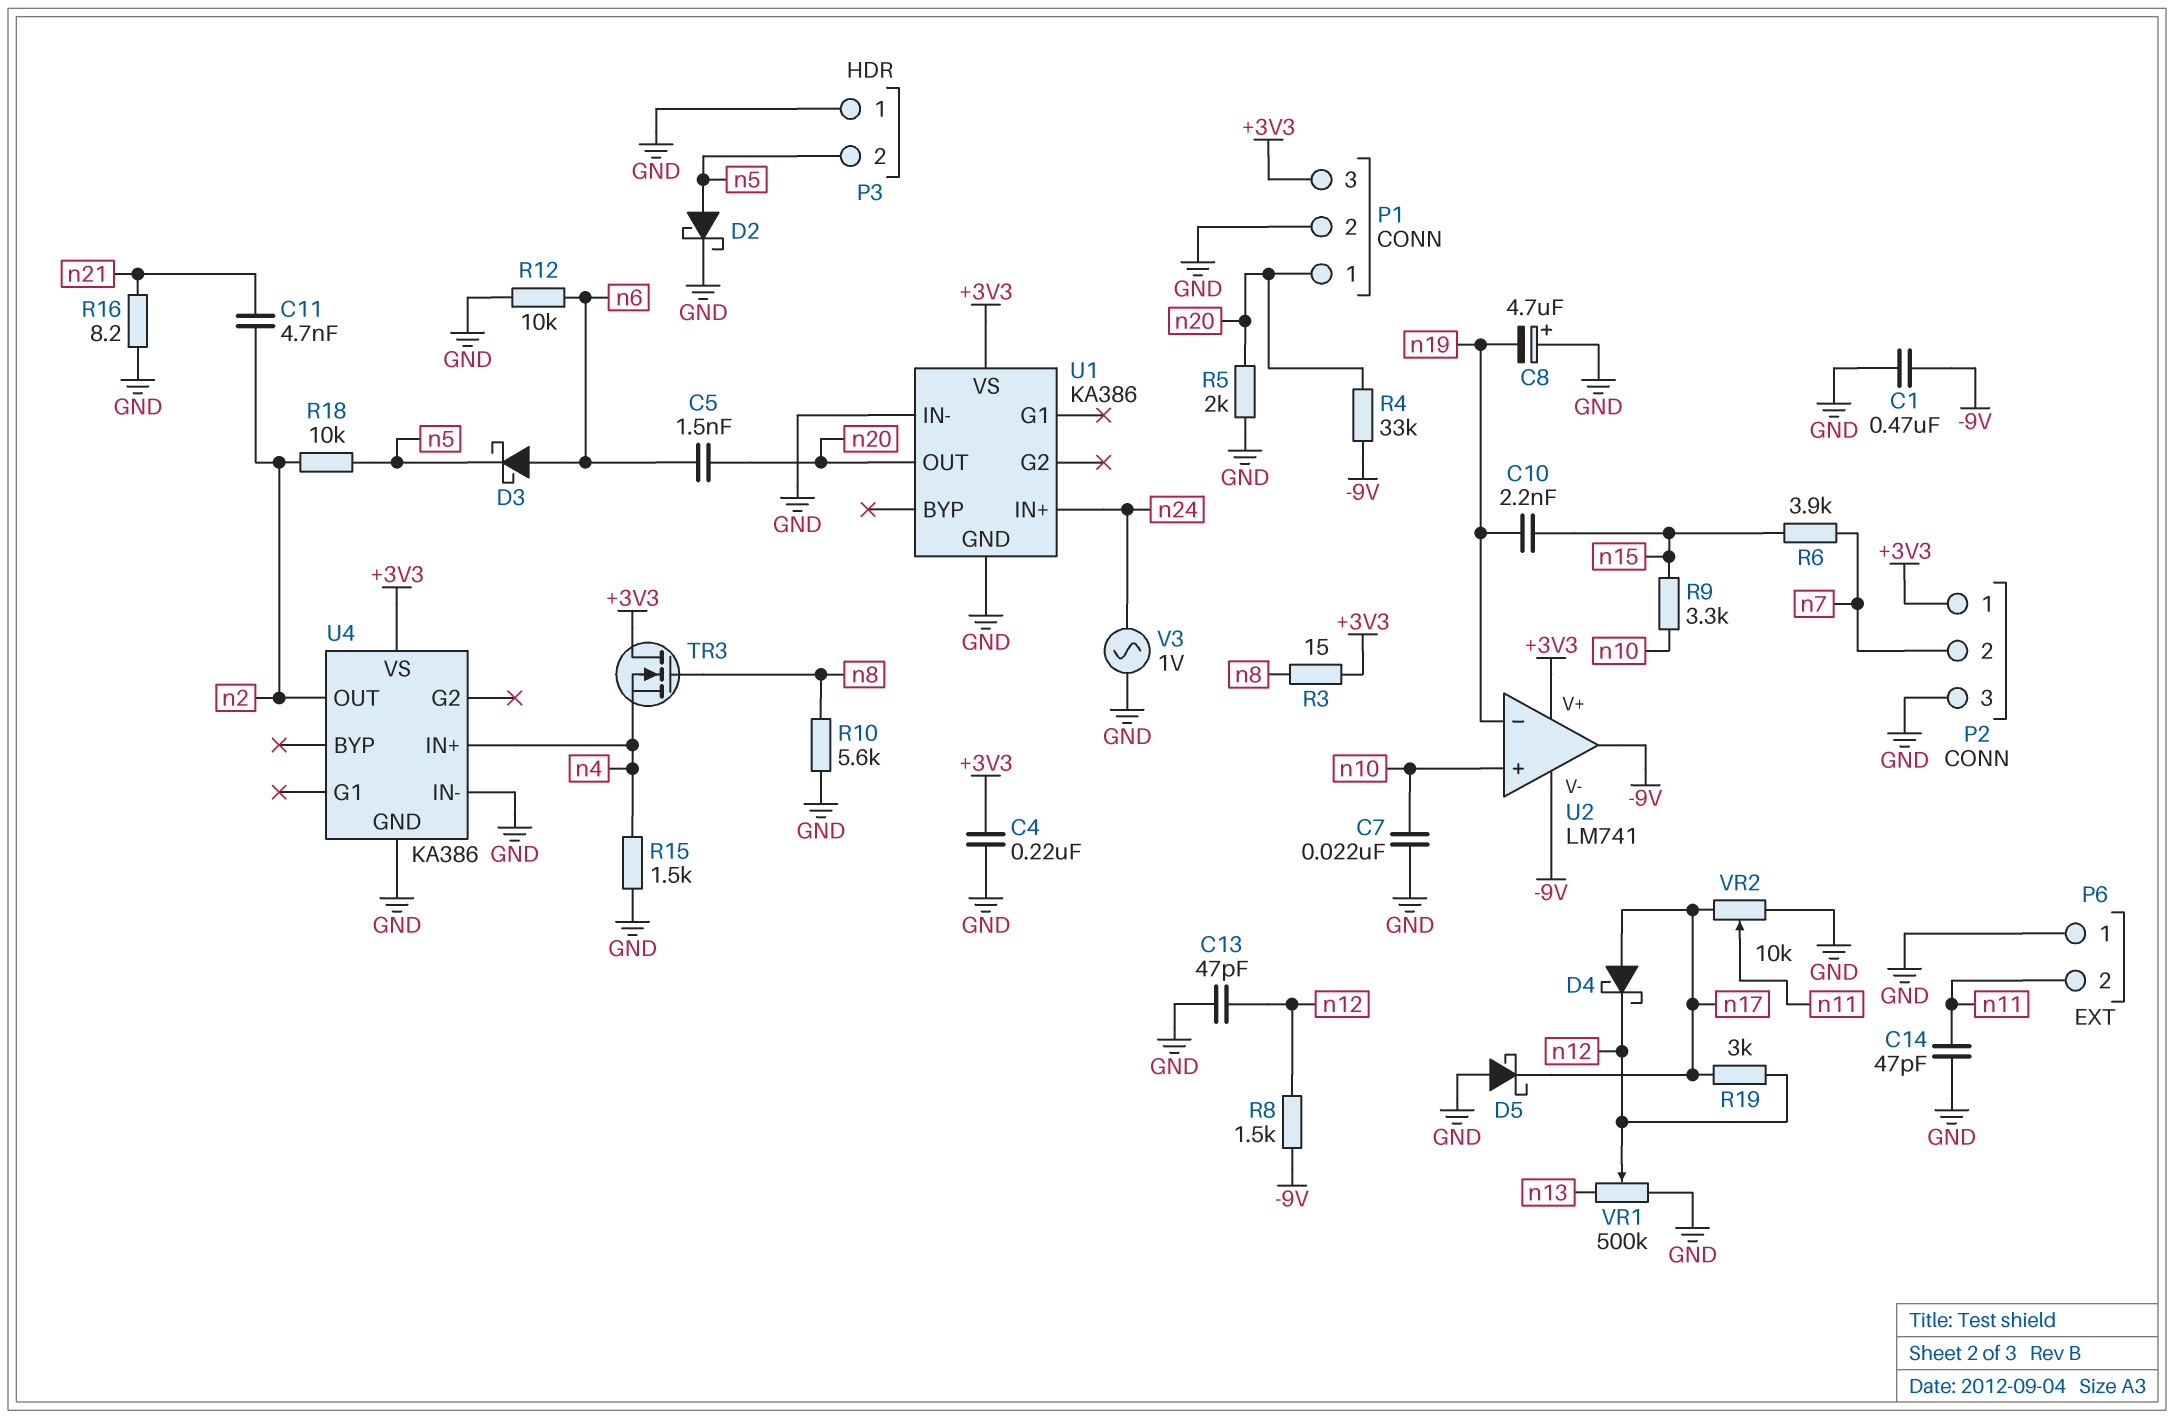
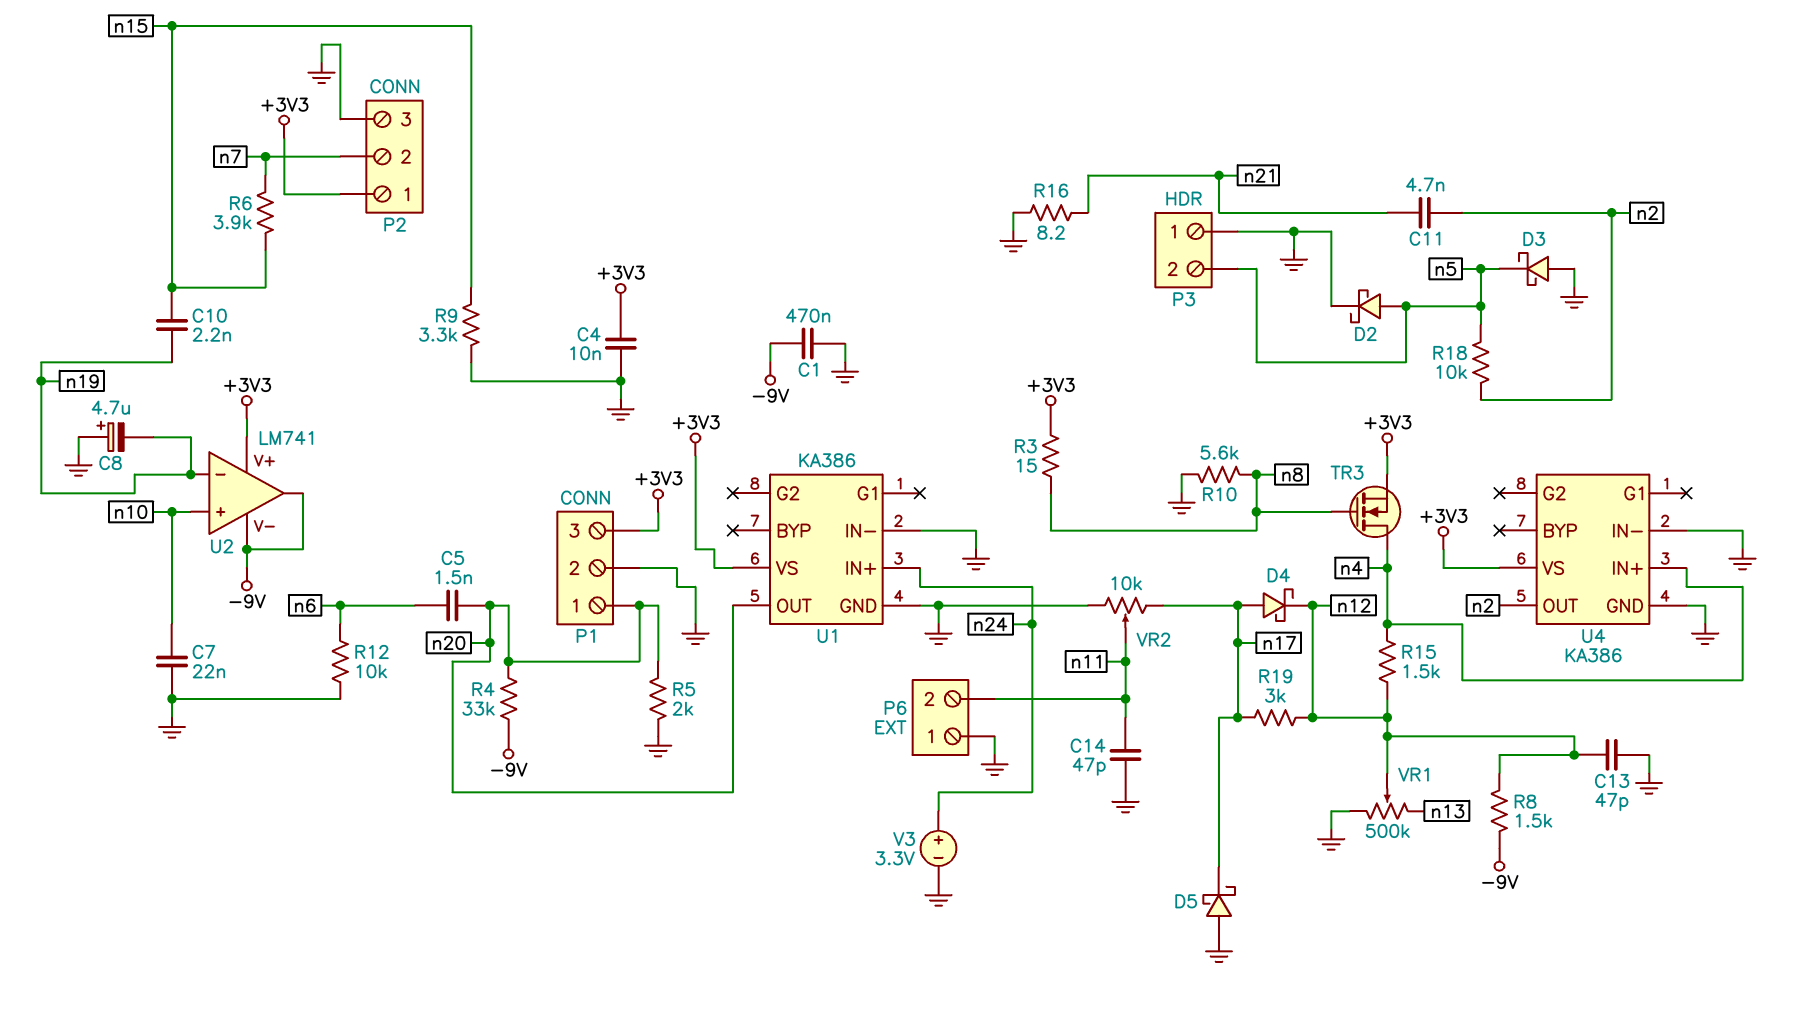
C4: 220nF (+3V3, GND) -> 10nF (+3V3, GND)
D3: schottky (A n6, K n5) -> schottky (A GND, K n5)
R9: 3.3k (n10, n15) -> 3.3k (GND, n15)
R15: 1.5k (GND, n4) -> 1.5k (n4, n12)
TR3: NMOS (G n8, D +3V3, S n4) -> NMOS (G n8, D n4, S +3V3)
V3: AC 1V (GND, n24) -> 3.3V (plus n24, minus GND)

